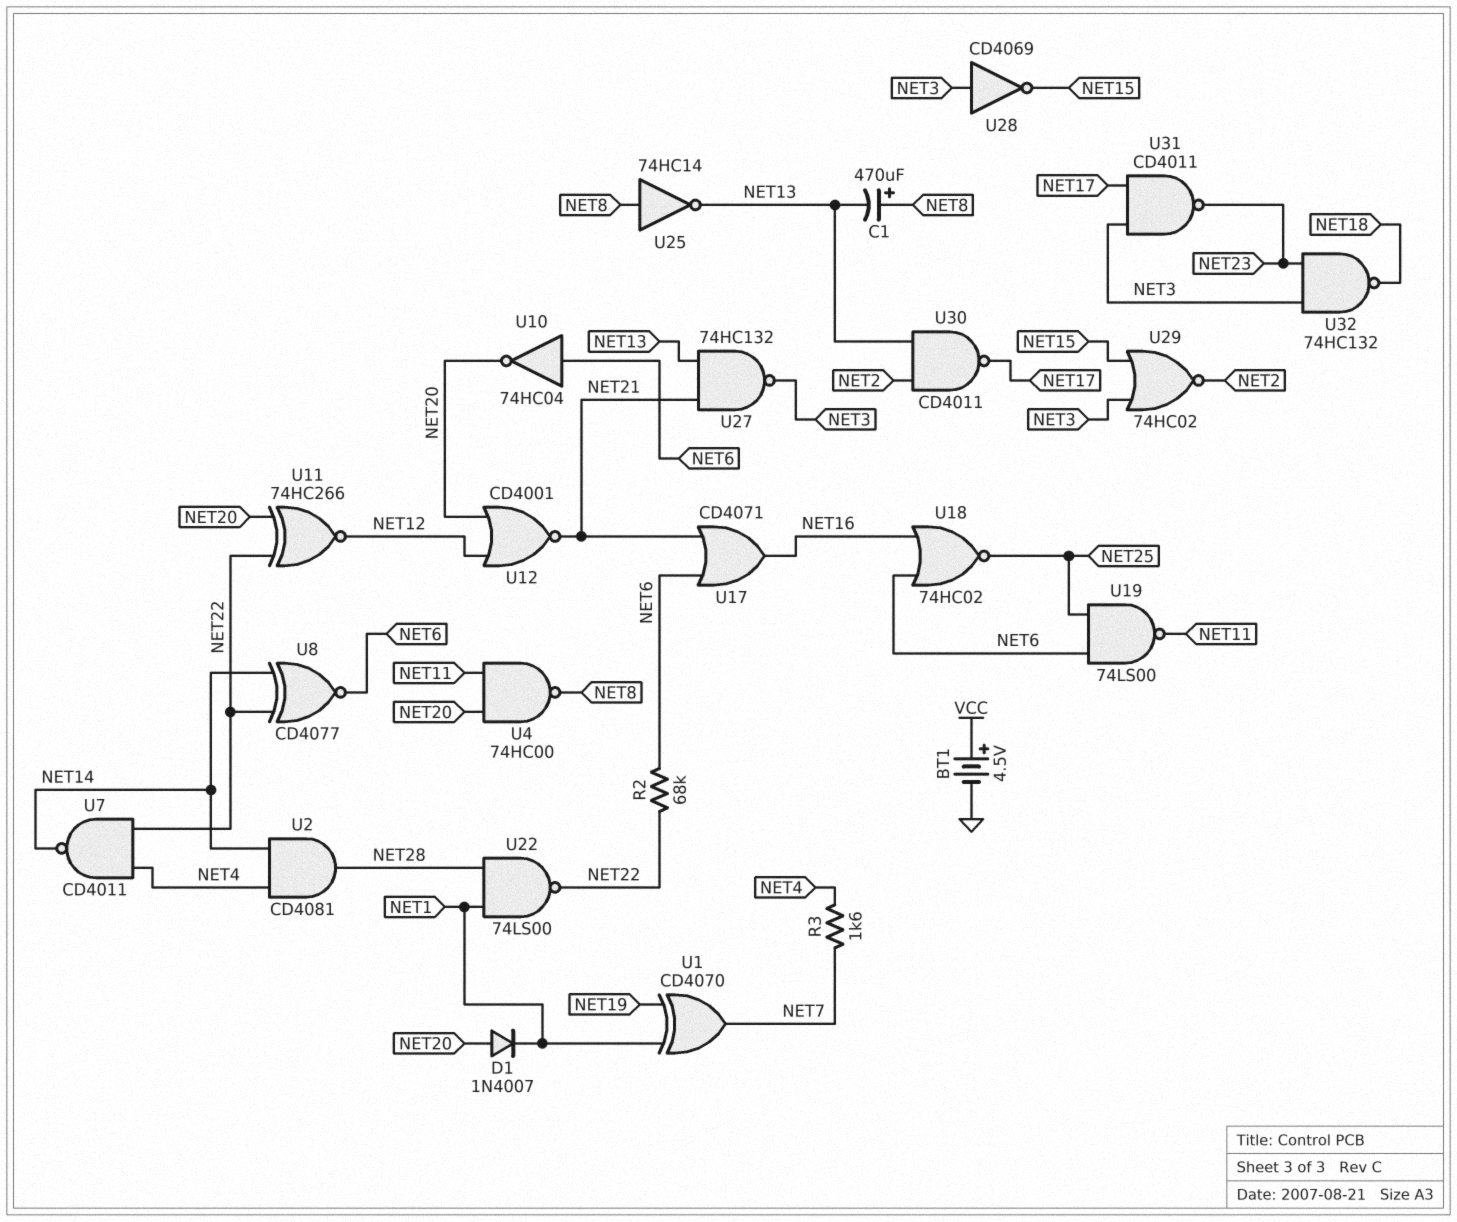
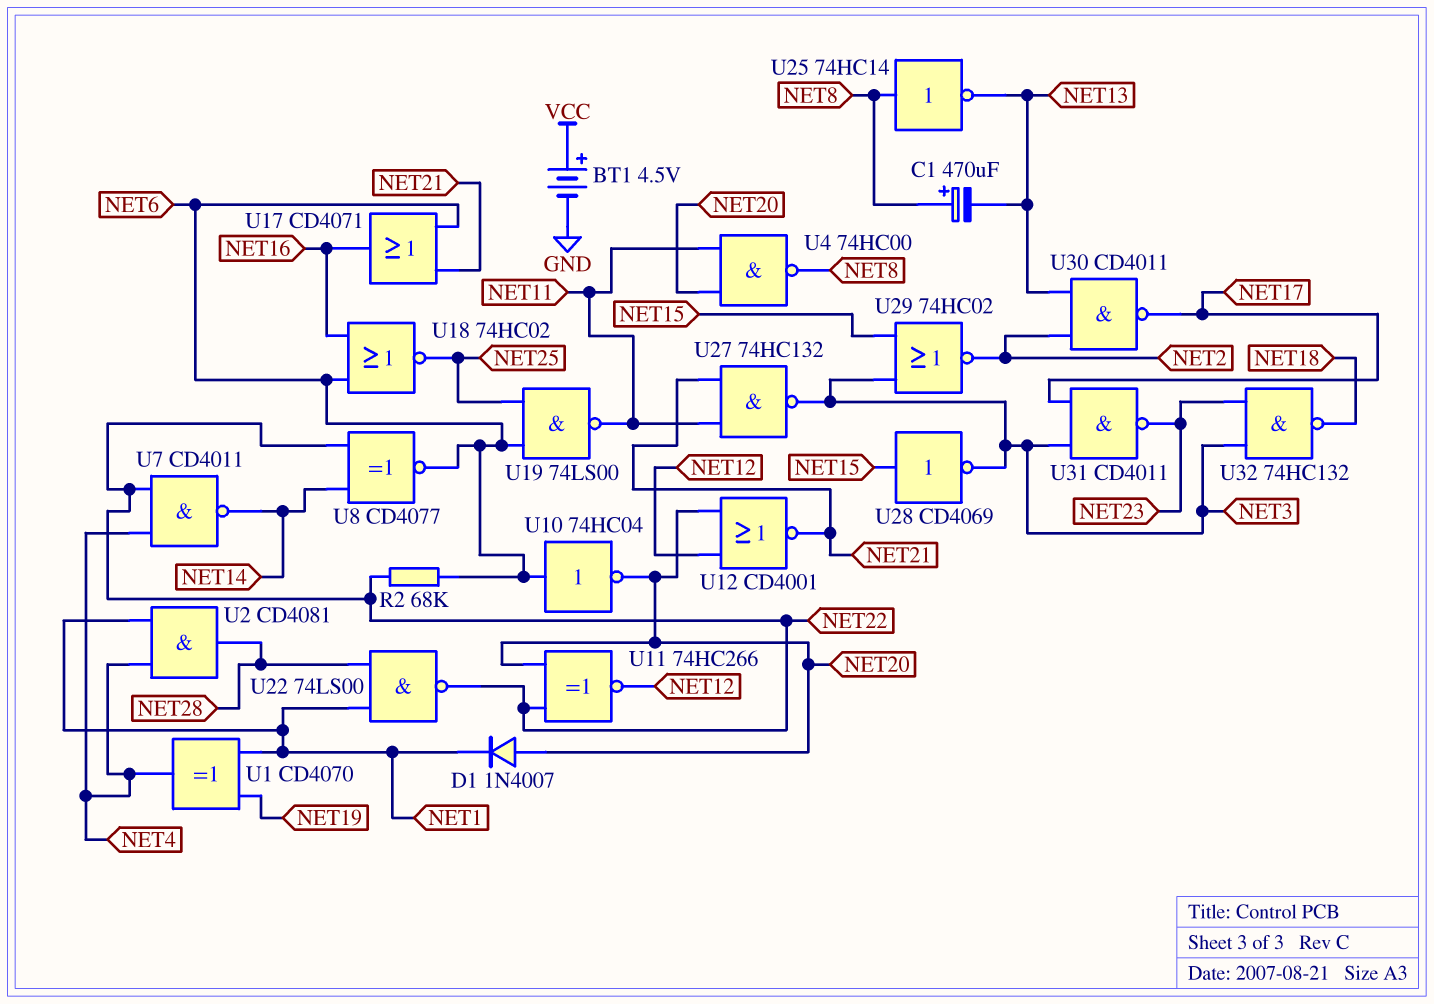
R3: 1.6k (NET4, NET7) -> none
U1: XOR CD4070 (in NET1, in NET19, out NET7) -> XOR CD4070 (in NET1, in NET19, out NET4)
U2: AND CD4081 (in NET4, in NET14, out NET28) -> AND CD4081 (in NET1, in NET4, out NET28)
U27: NAND 74HC132 (in NET13, in NET21, out NET3) -> NAND 74HC132 (in NET11, in NET21, out NET3)
U28: NOT CD4069 (in NET3, out NET15) -> NOT CD4069 (in NET15, out NET3)

